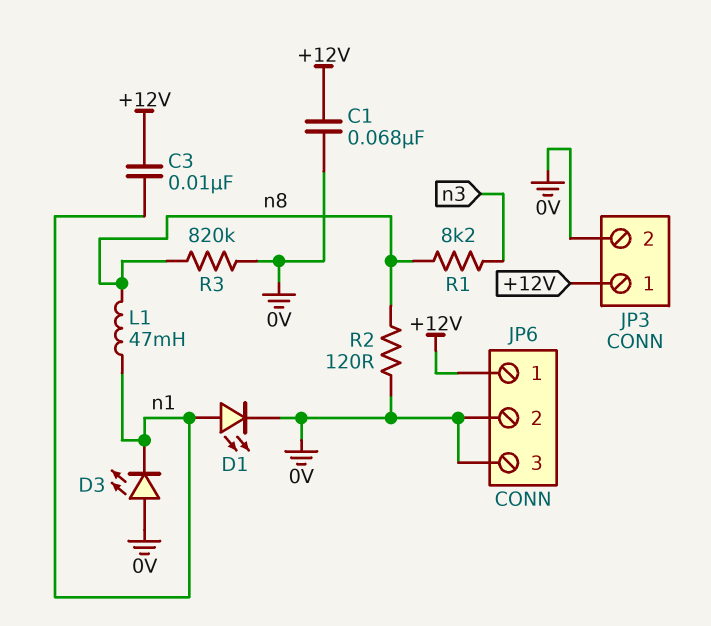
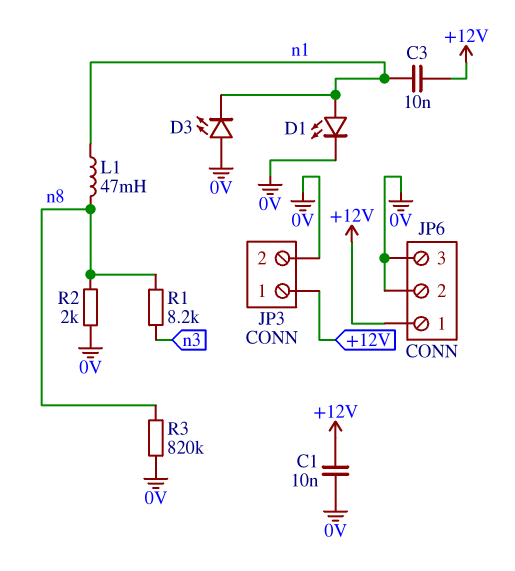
C1: 68nF (+12V, 0V) -> 10nF (+12V, 0V)
R2: 120 (0V, n8) -> 2k (0V, n8)

